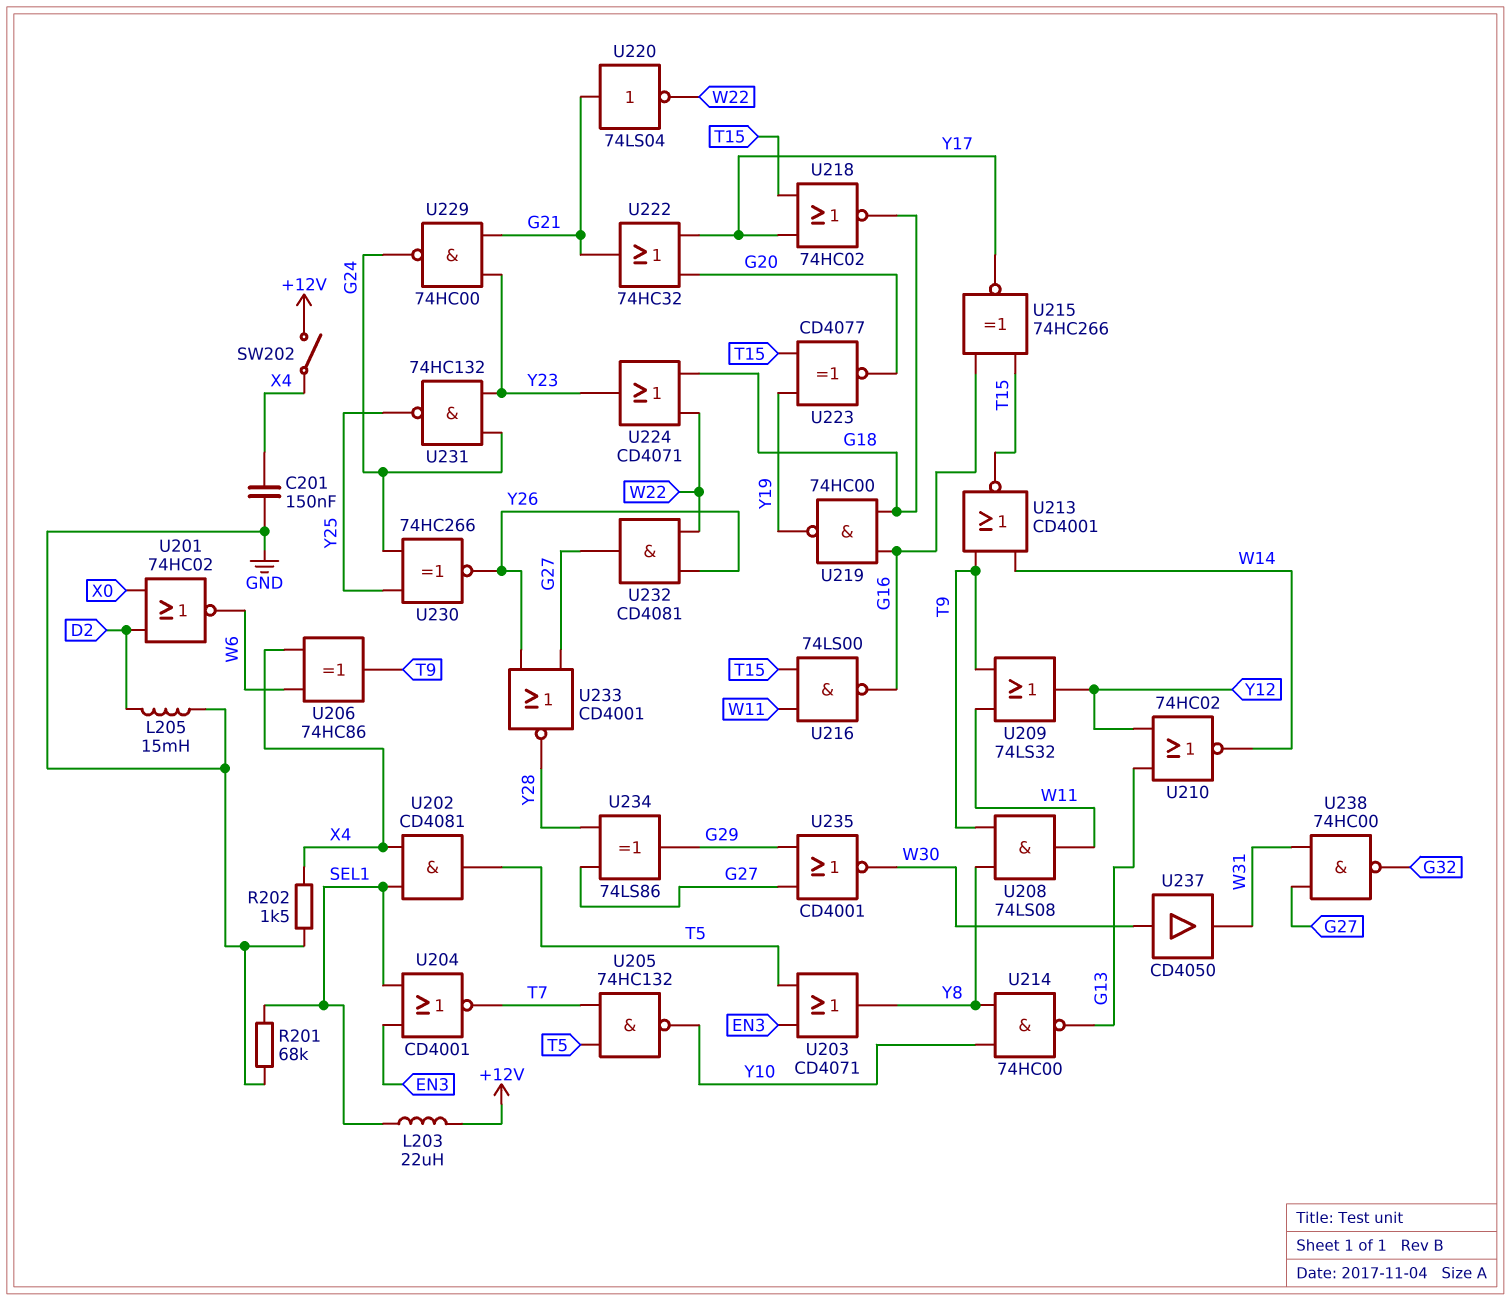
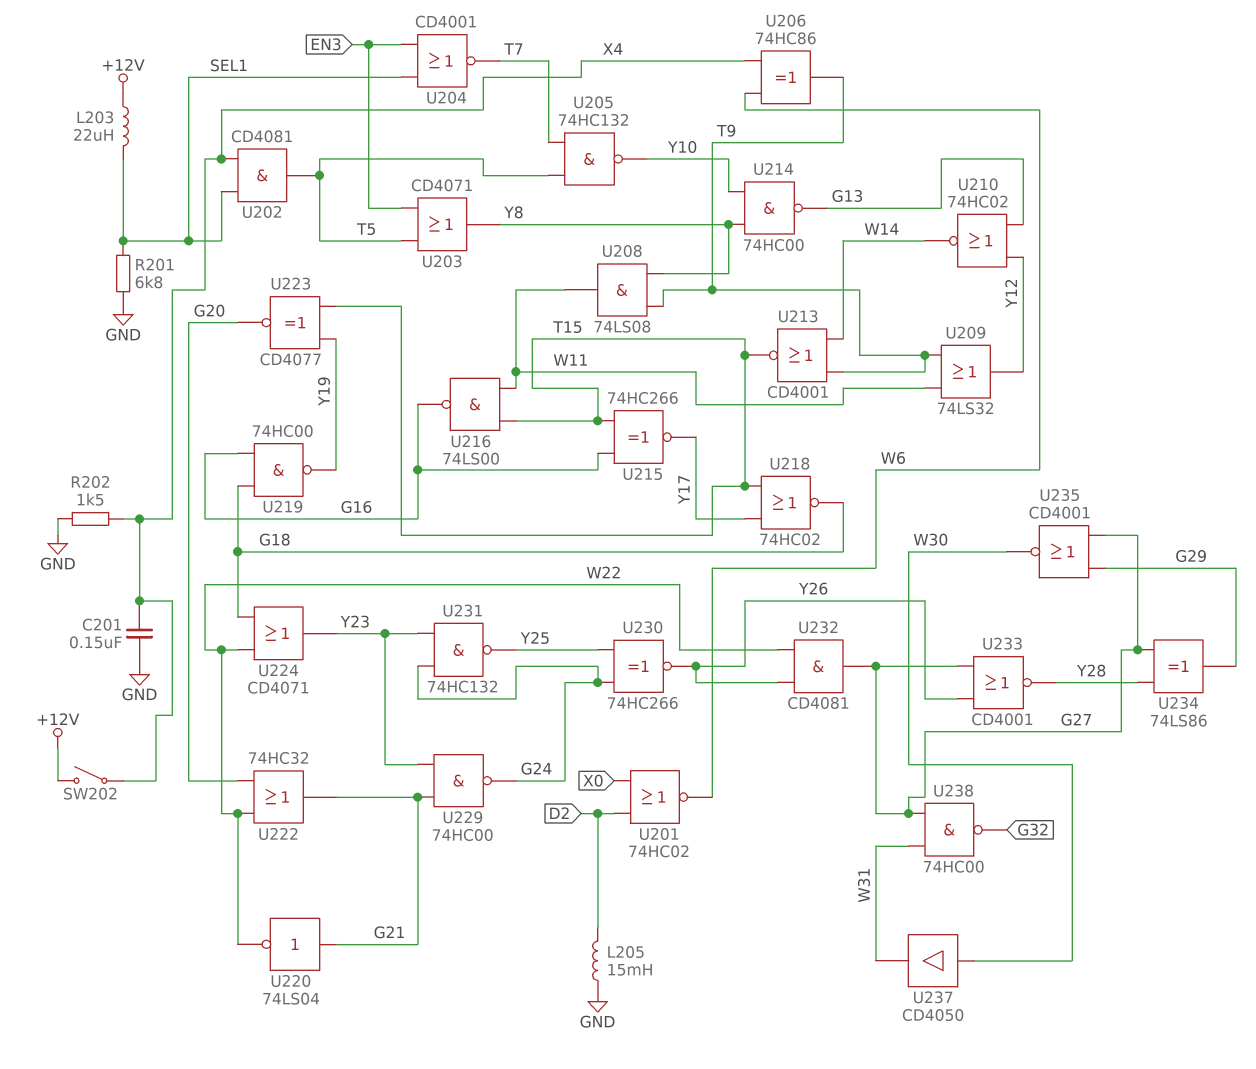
R201: 68k (GND, SEL1) -> 6.8k (GND, SEL1)
U222: OR 74HC32 (in G20, in Y17, out G21) -> OR 74HC32 (in G20, in W22, out G21)

